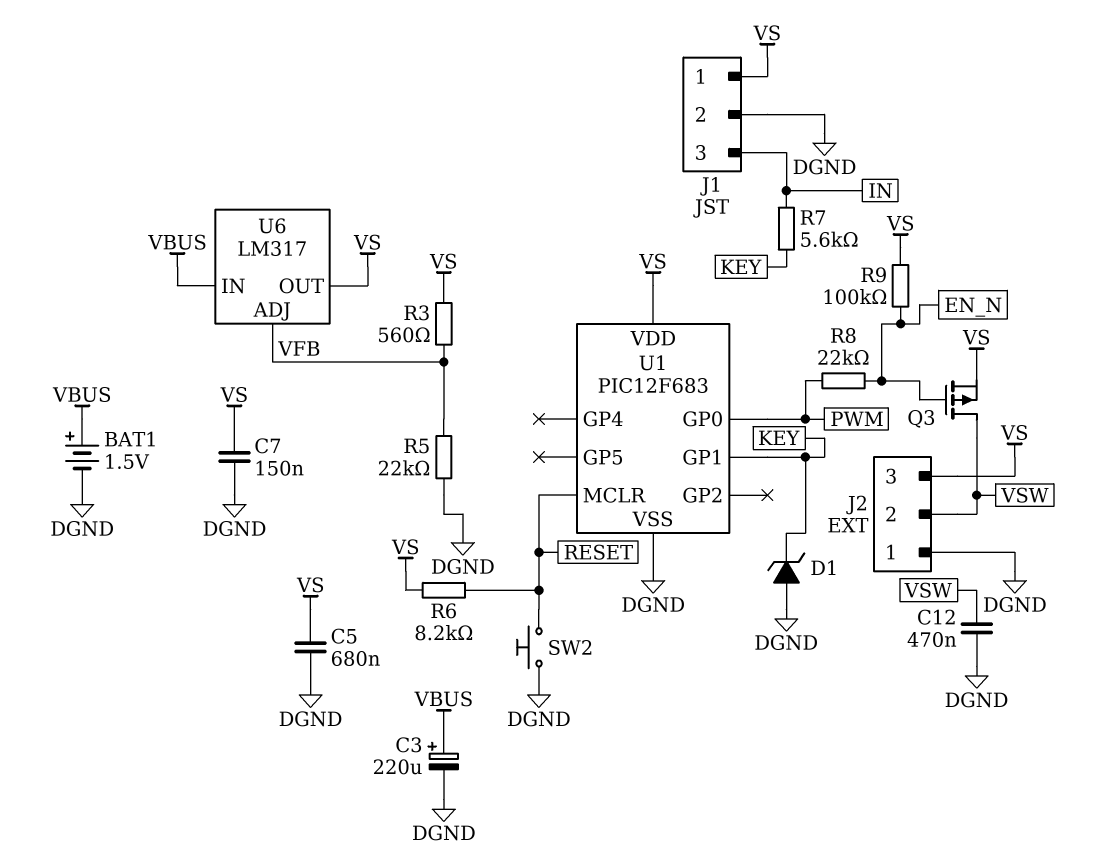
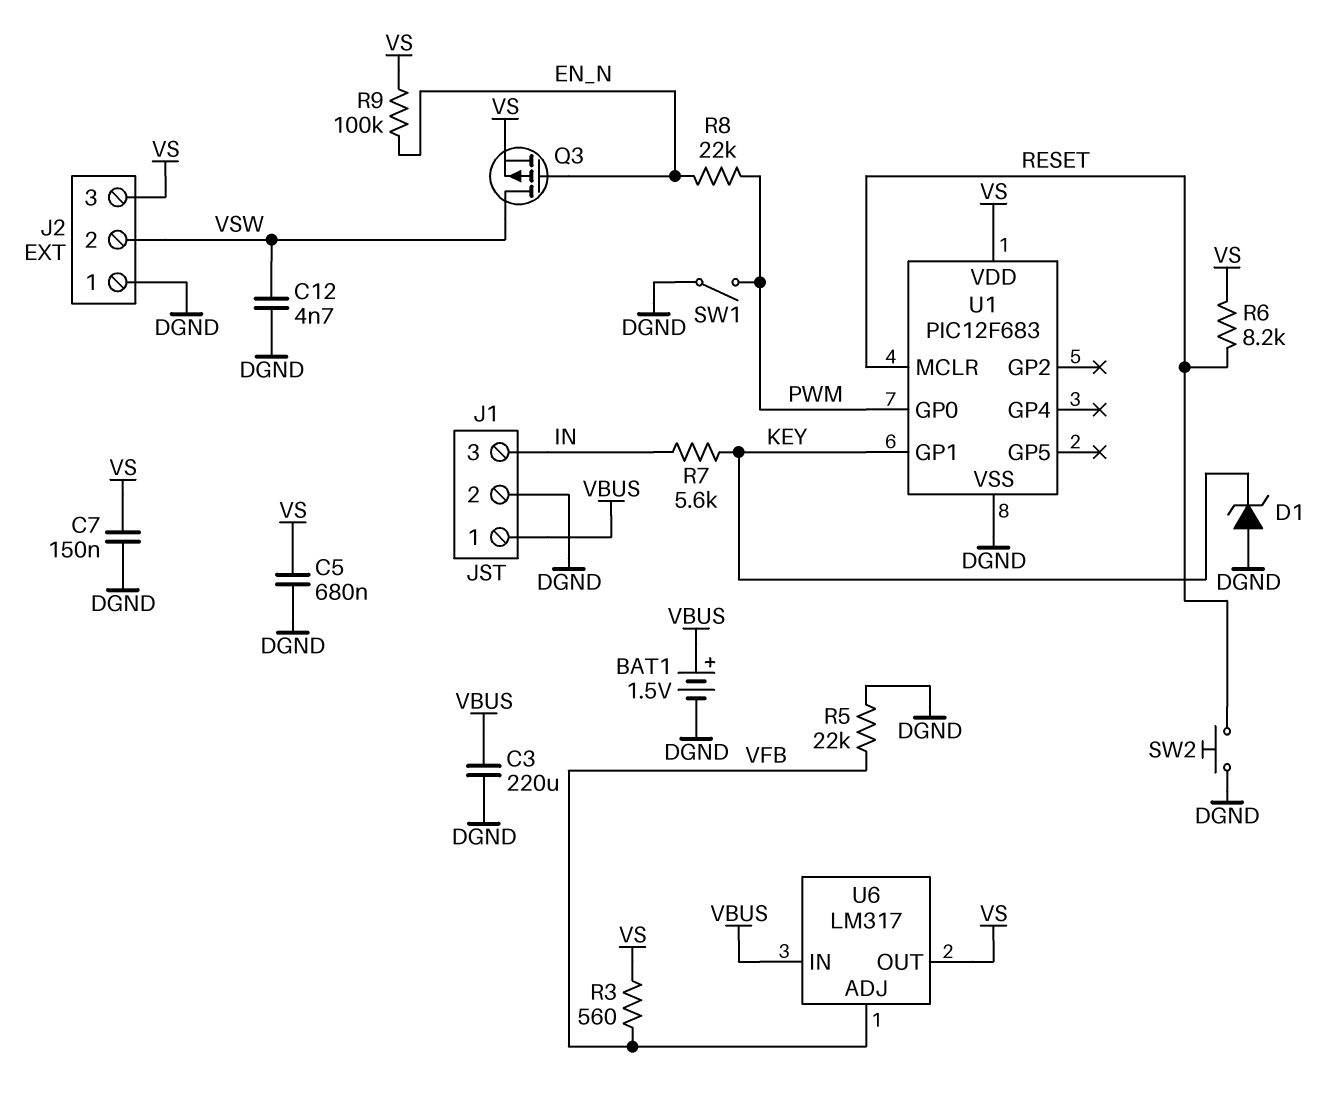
C3: 220uF (plus VBUS, minus DGND) -> 220uF (DGND, VBUS)
C12: 470nF (DGND, VSW) -> 4.7nF (DGND, VSW)
J1 pin 1: VS -> VBUS
SW1: none -> switch (DGND, PWM)

